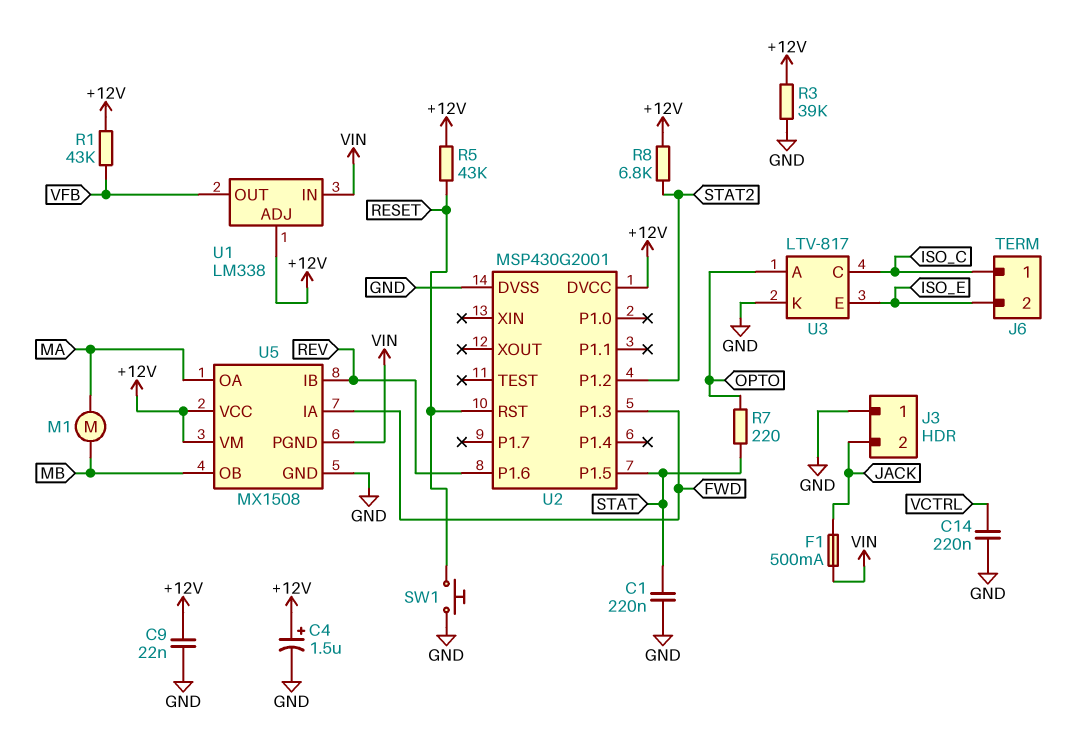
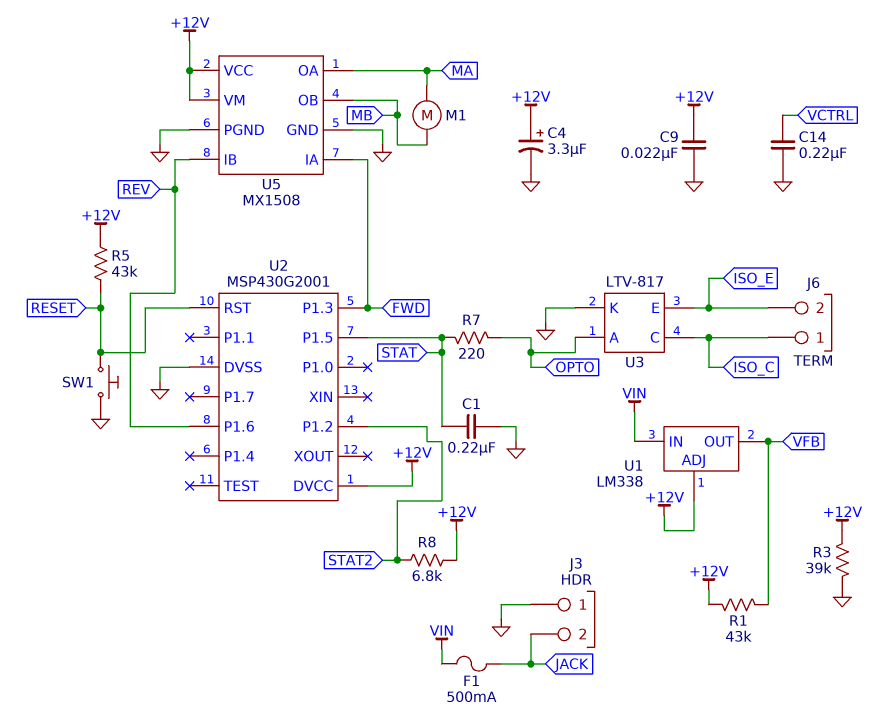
C4: 1.5uF (plus +12V, minus GND) -> 3.3uF (plus +12V, minus GND)
U5 pin PGND: VIN -> GND

